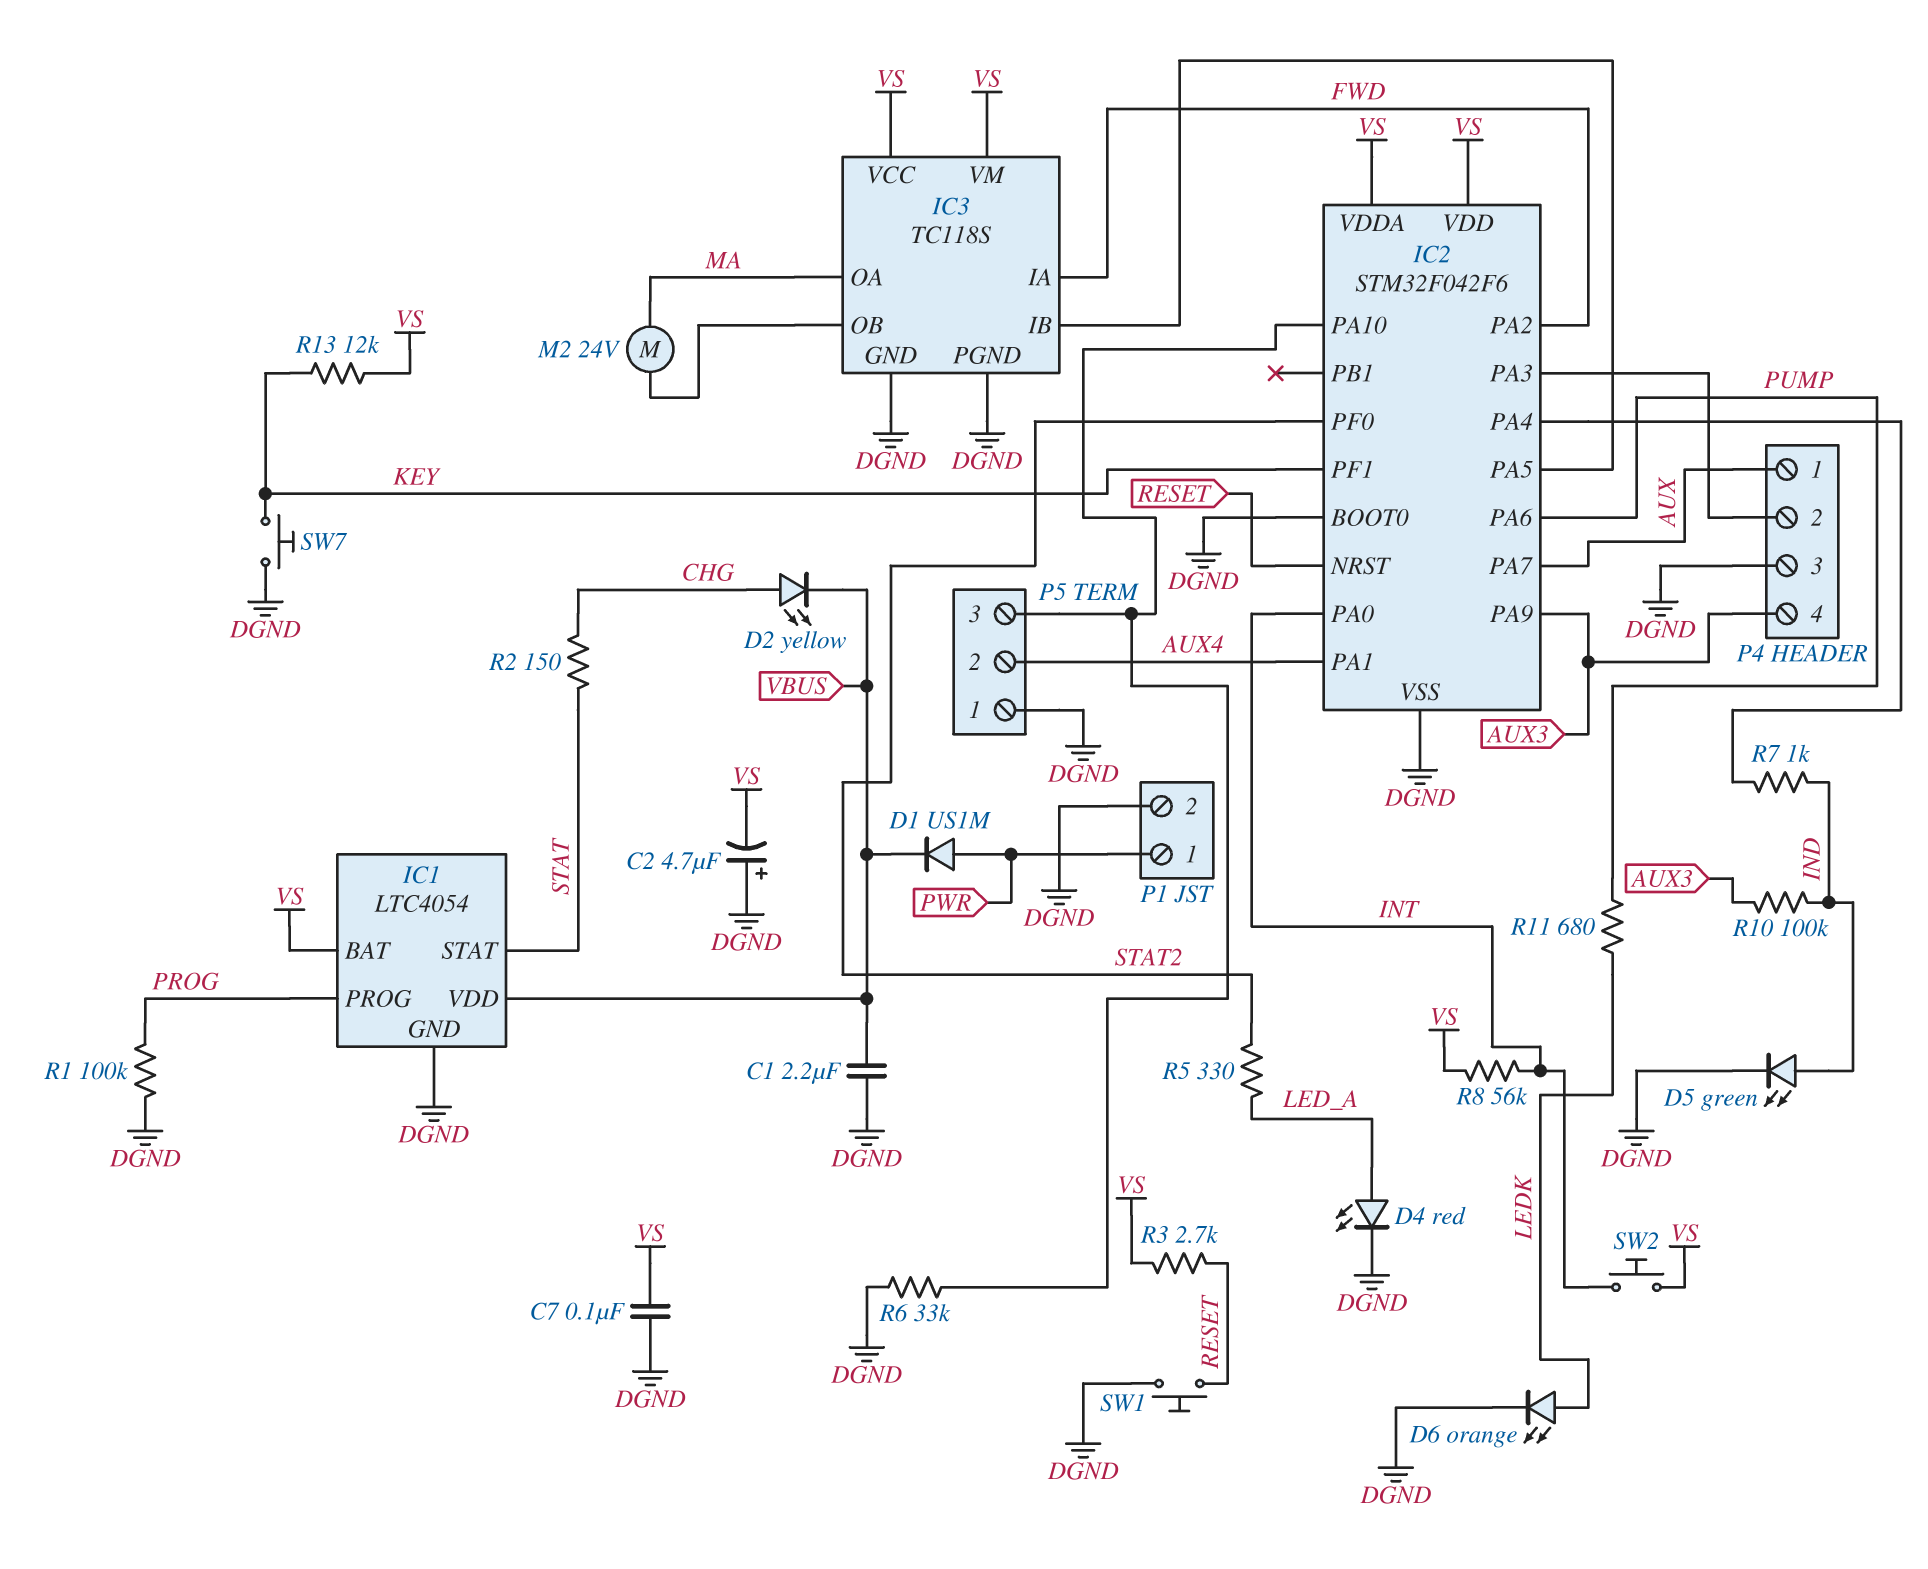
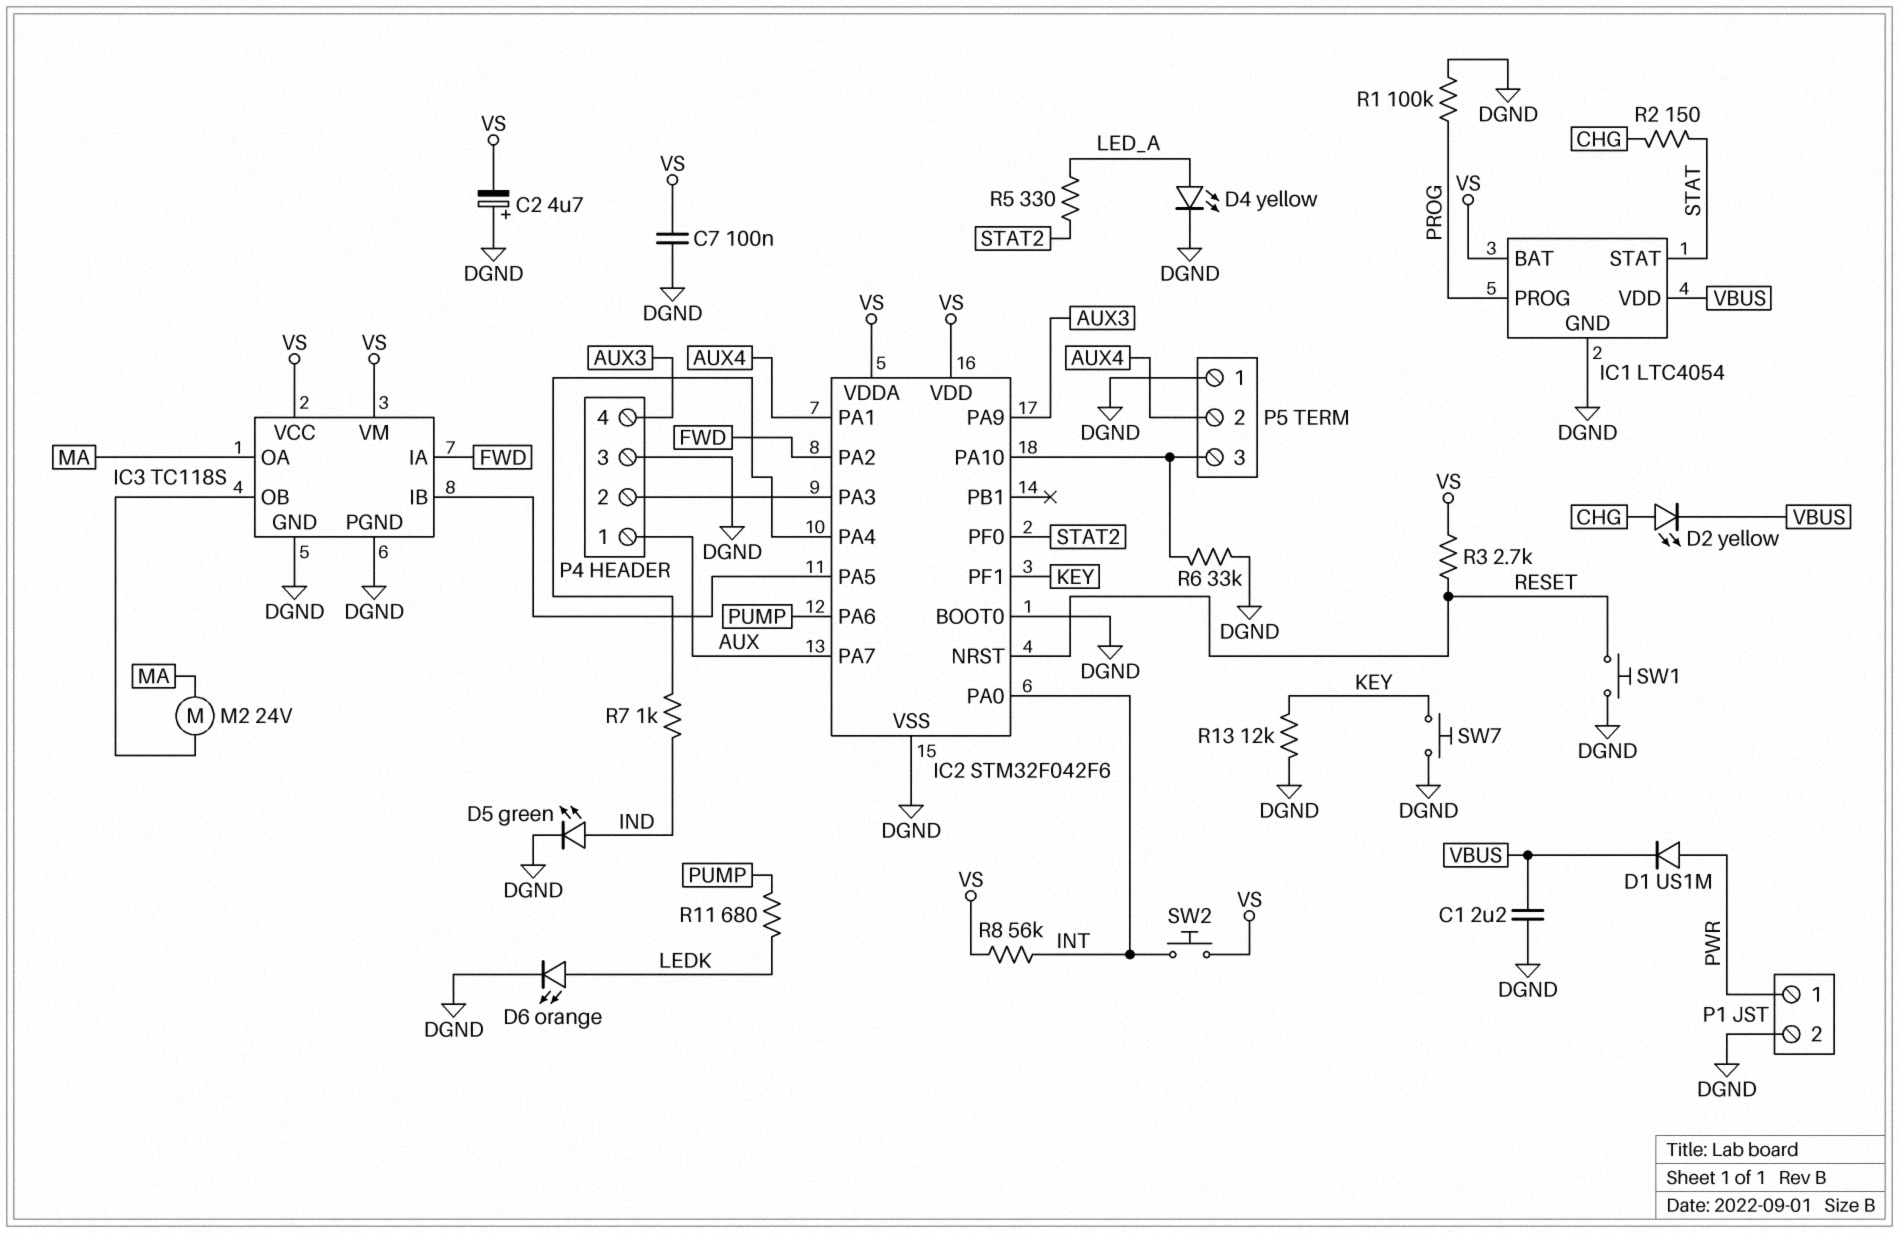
D4: LED red (A LED_A, K DGND) -> LED yellow (A LED_A, K DGND)
R10: 100k (AUX3, IND) -> none
R13: 12k (KEY, VS) -> 12k (DGND, KEY)

